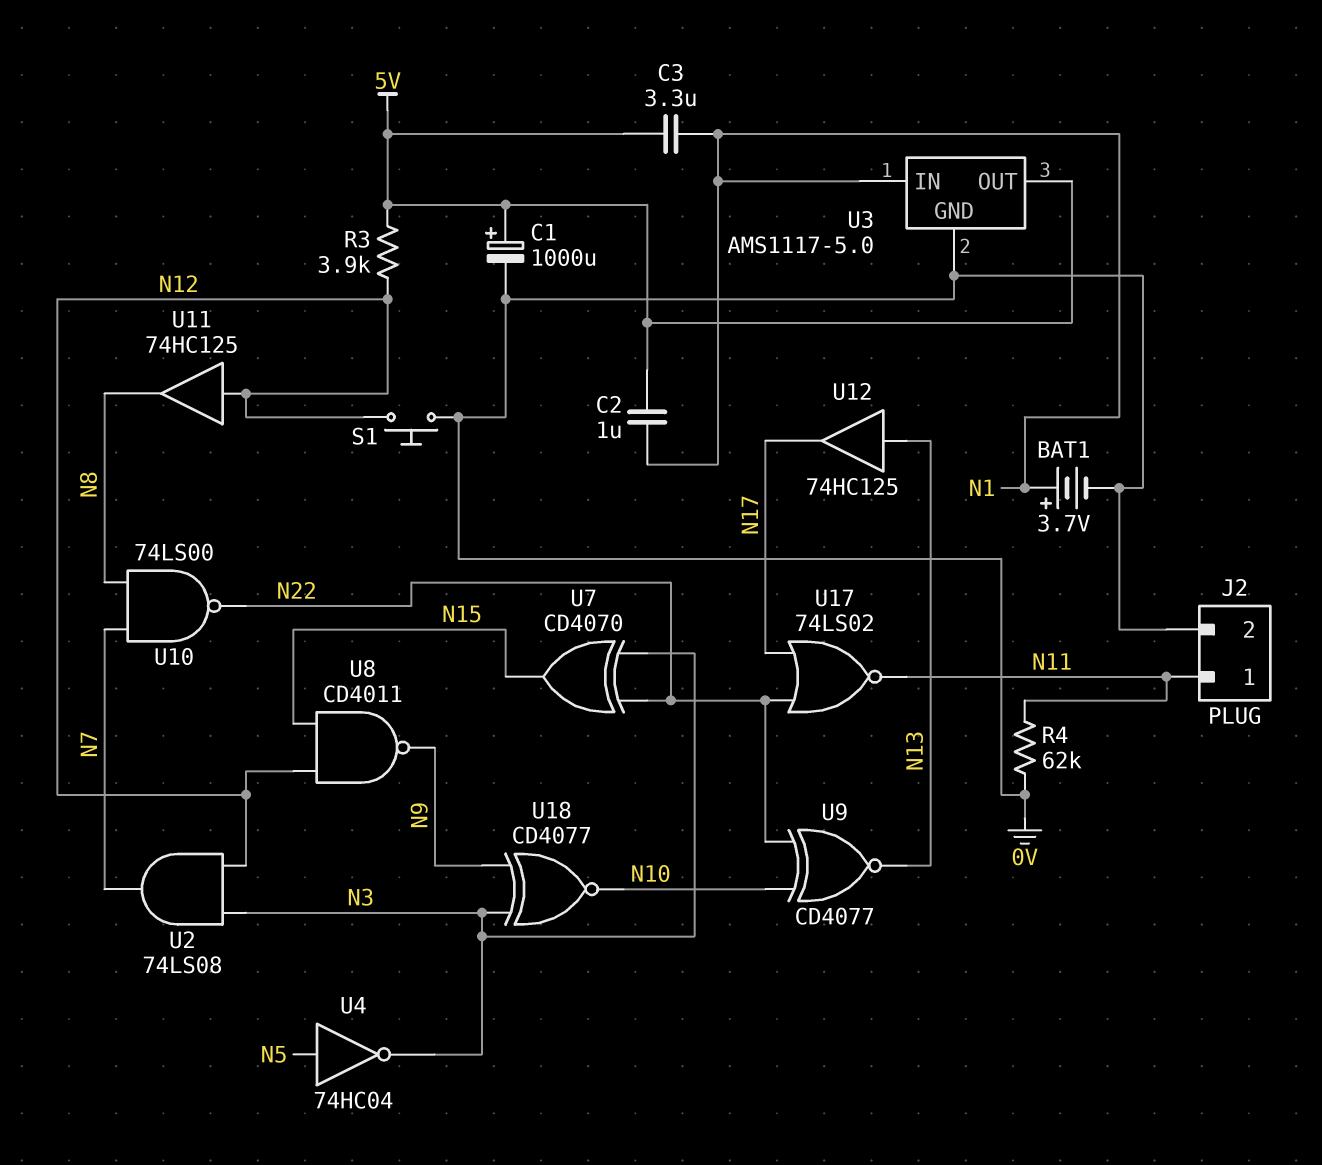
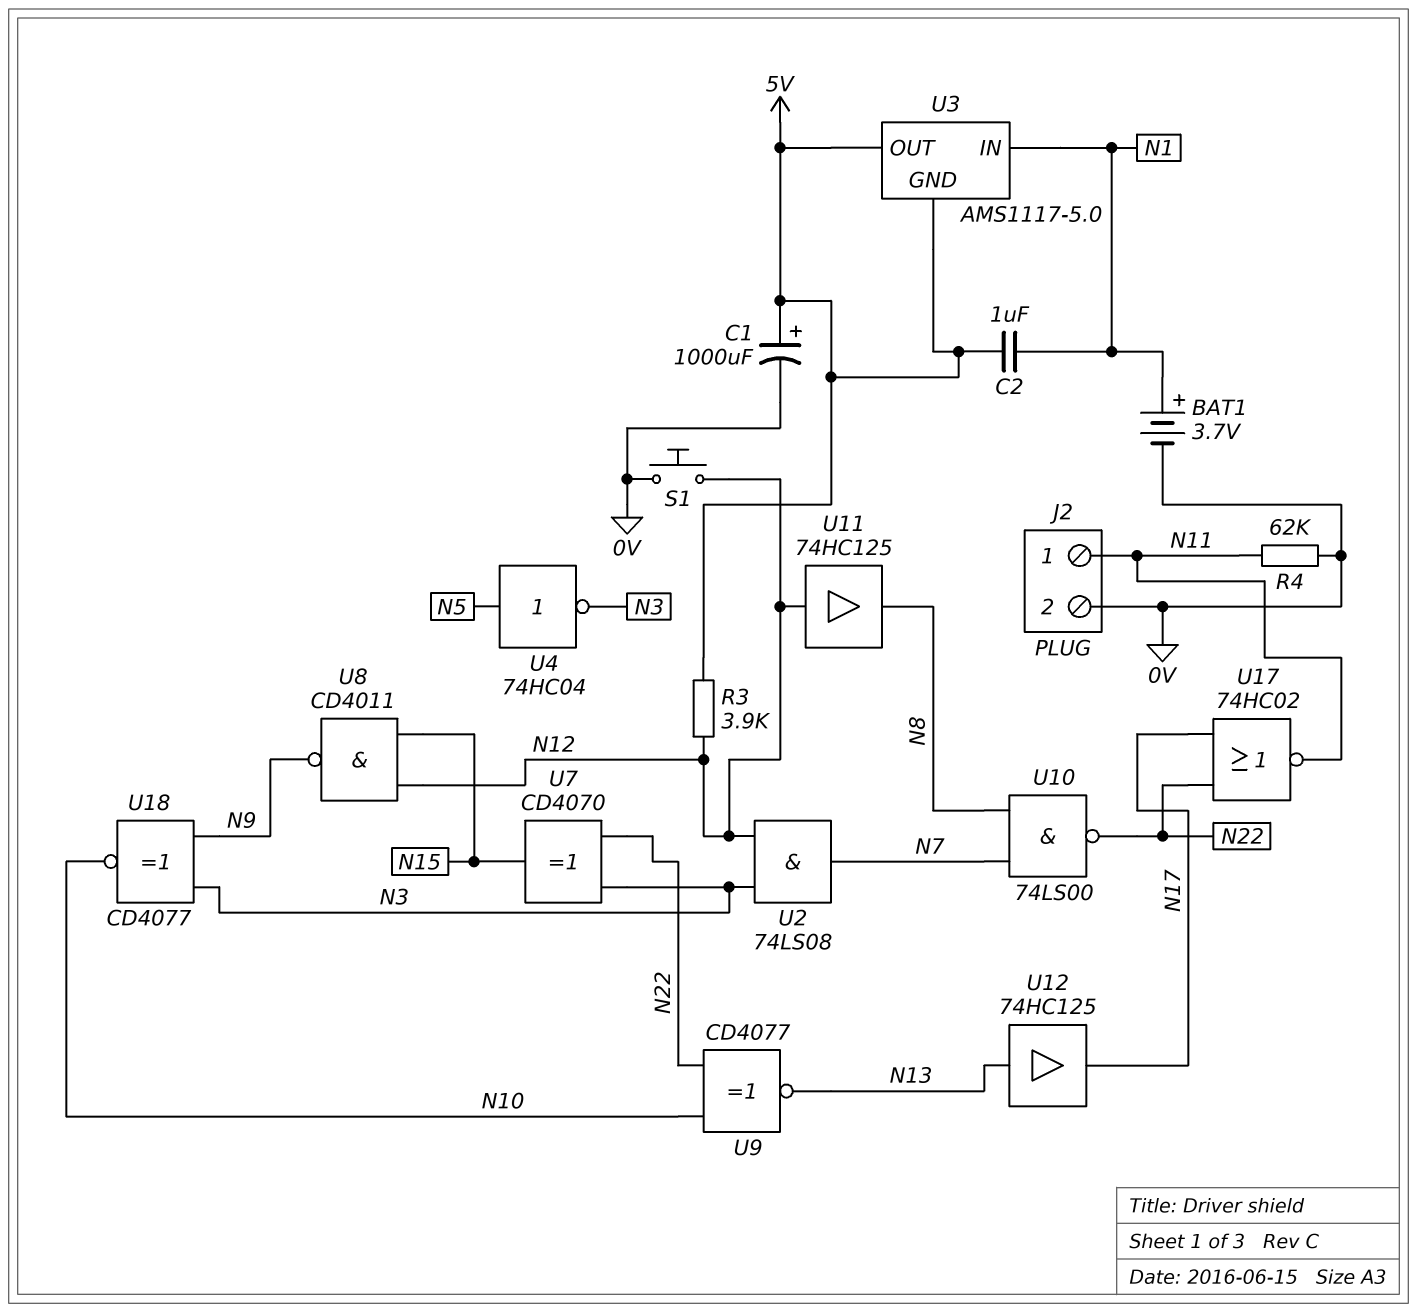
C3: 3.3uF (5V, N1) -> none
U3 pin GND: 0V -> 5V
U17: NOR 74LS02 (in N17, in N22, out N11) -> NOR 74HC02 (in N17, in N22, out N11)

